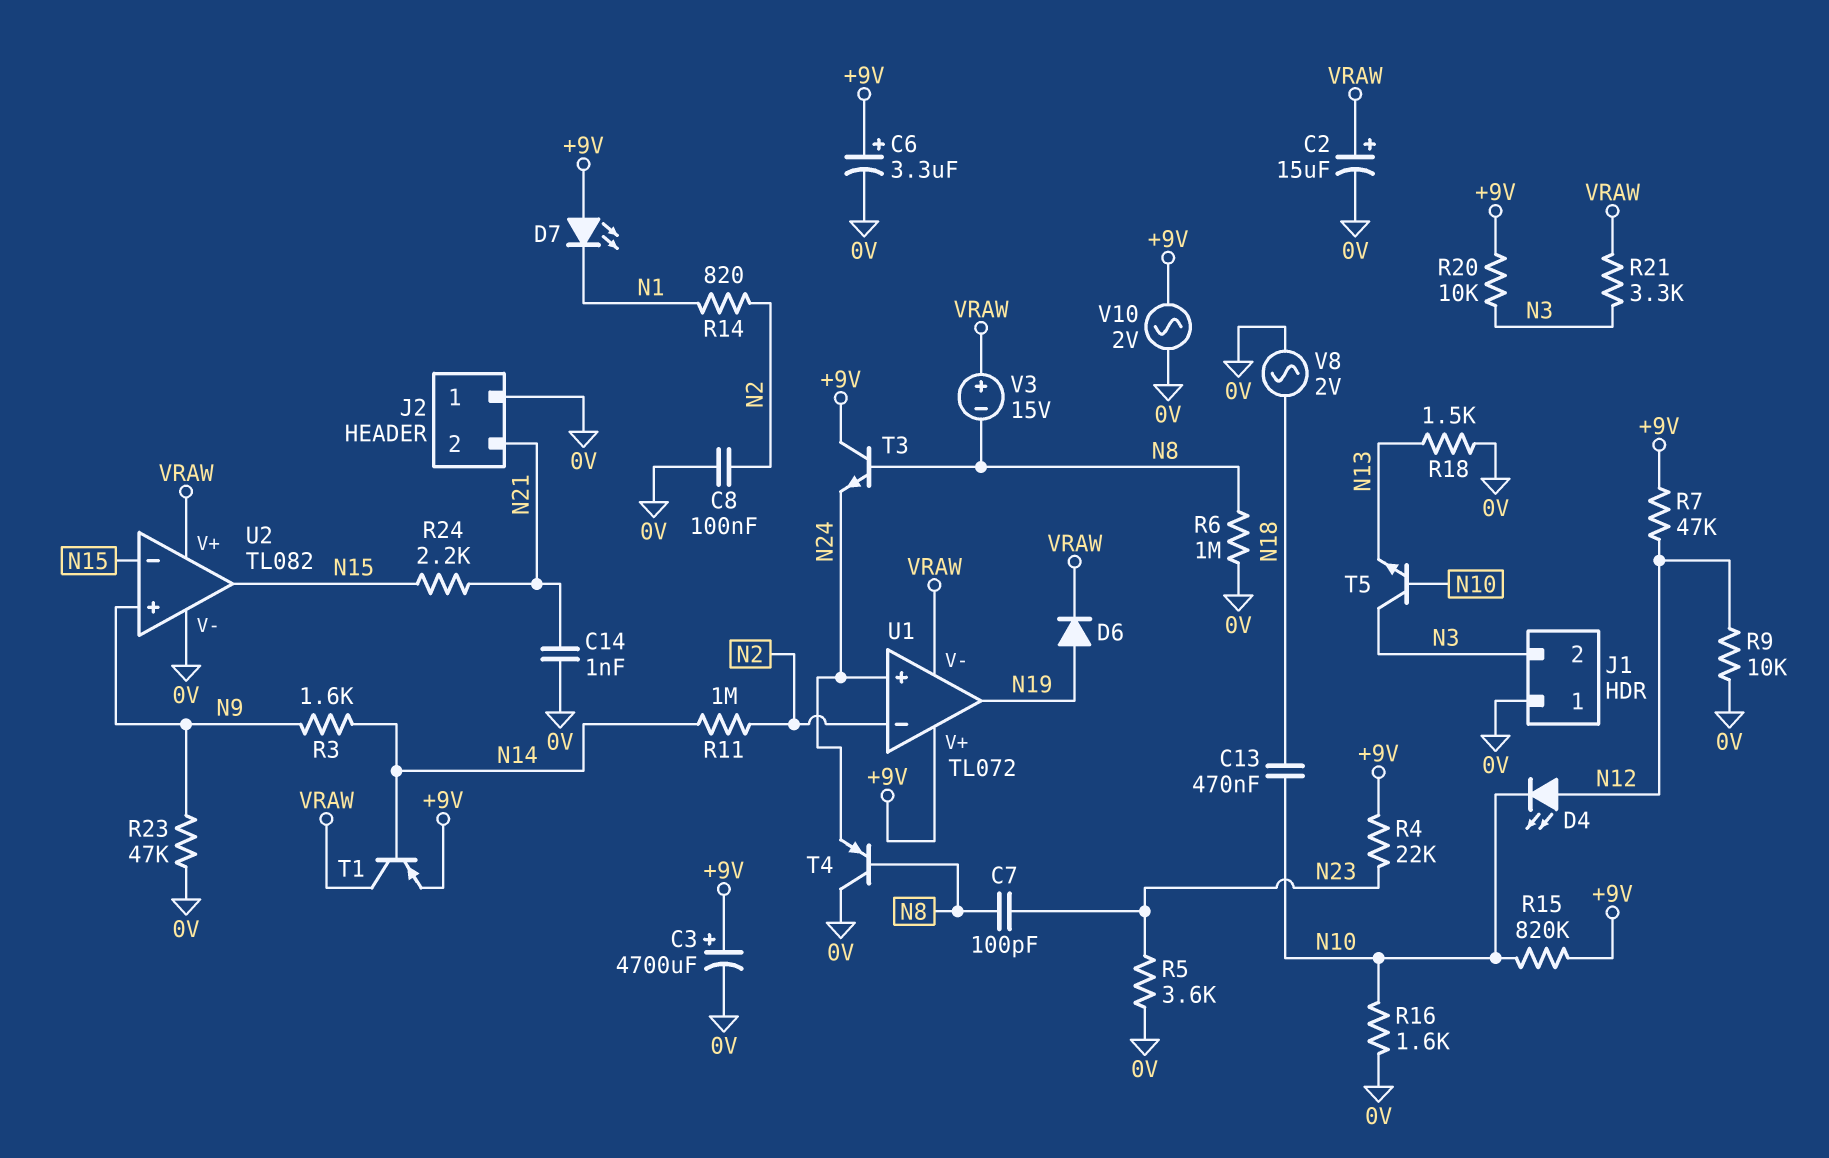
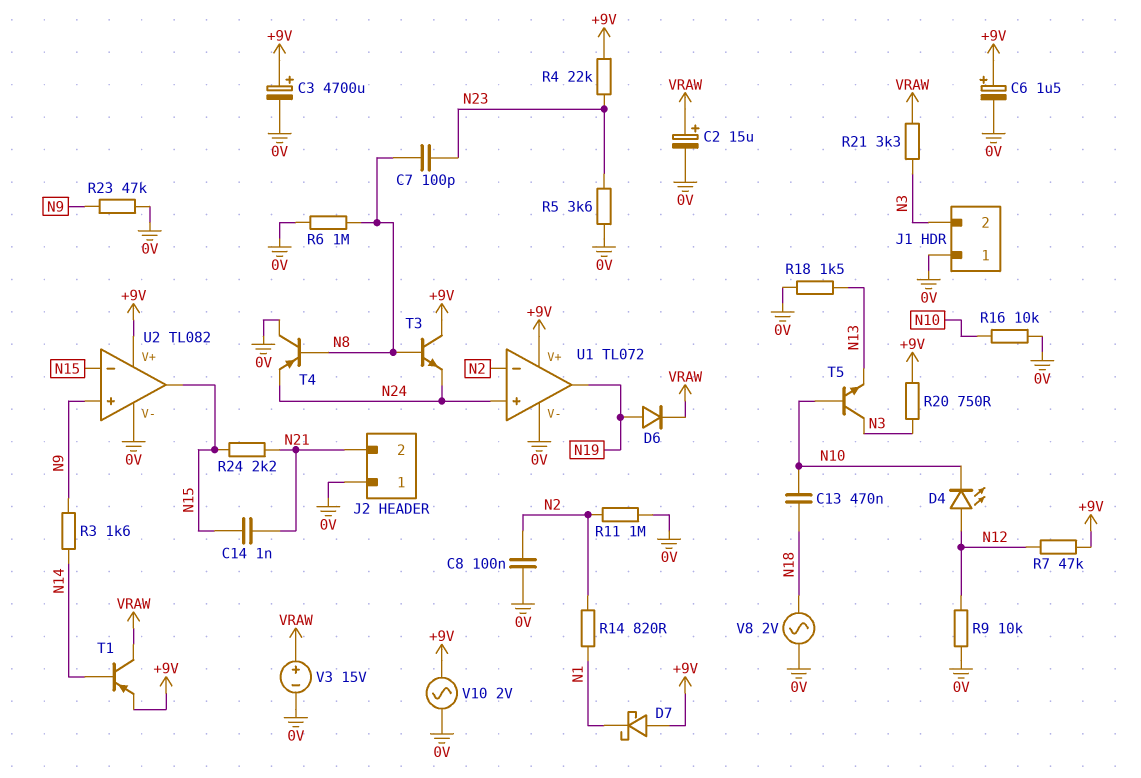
C6: 3.3uF (plus +9V, minus 0V) -> 1.5uF (plus +9V, minus 0V)
C14: 1nF (0V, N21) -> 1nF (N15, N21)
D7: LED (A +9V, K N1) -> schottky (A +9V, K N1)
R11: 1M (N2, N14) -> 1M (0V, N2)
R15: 820k (+9V, N10) -> none
R16: 1.6k (0V, N10) -> 10k (0V, N10)
R20: 10k (+9V, N3) -> 750 (+9V, N3)
U1 pin V-: VRAW -> 0V
U2 pin V+: VRAW -> +9V
V3: 15V (plus VRAW, minus N8) -> 15V (plus VRAW, minus 0V)

